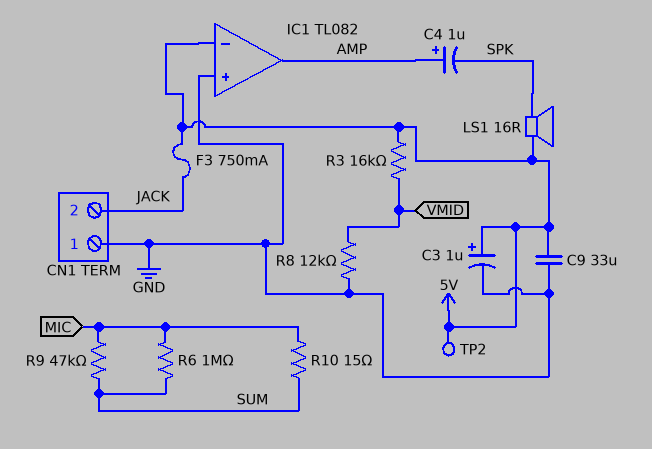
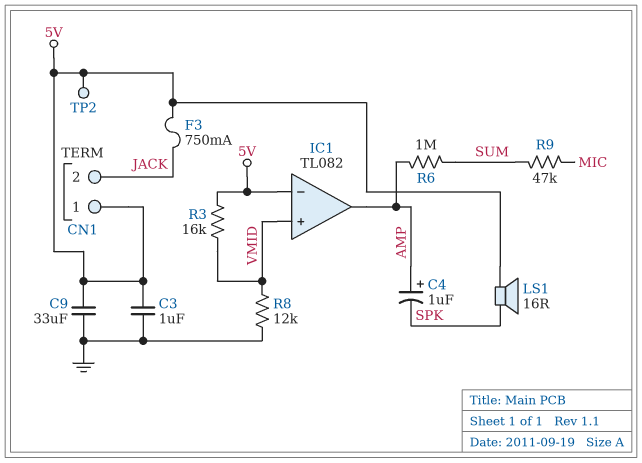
C3: 1uF (plus 5V, minus GND) -> 1uF (5V, GND)
CN1 pin 1: GND -> 5V
IC1 pin in+: GND -> VMID
R6: 1M (MIC, SUM) -> 1M (AMP, SUM)
R10: 15 (MIC, SUM) -> none

